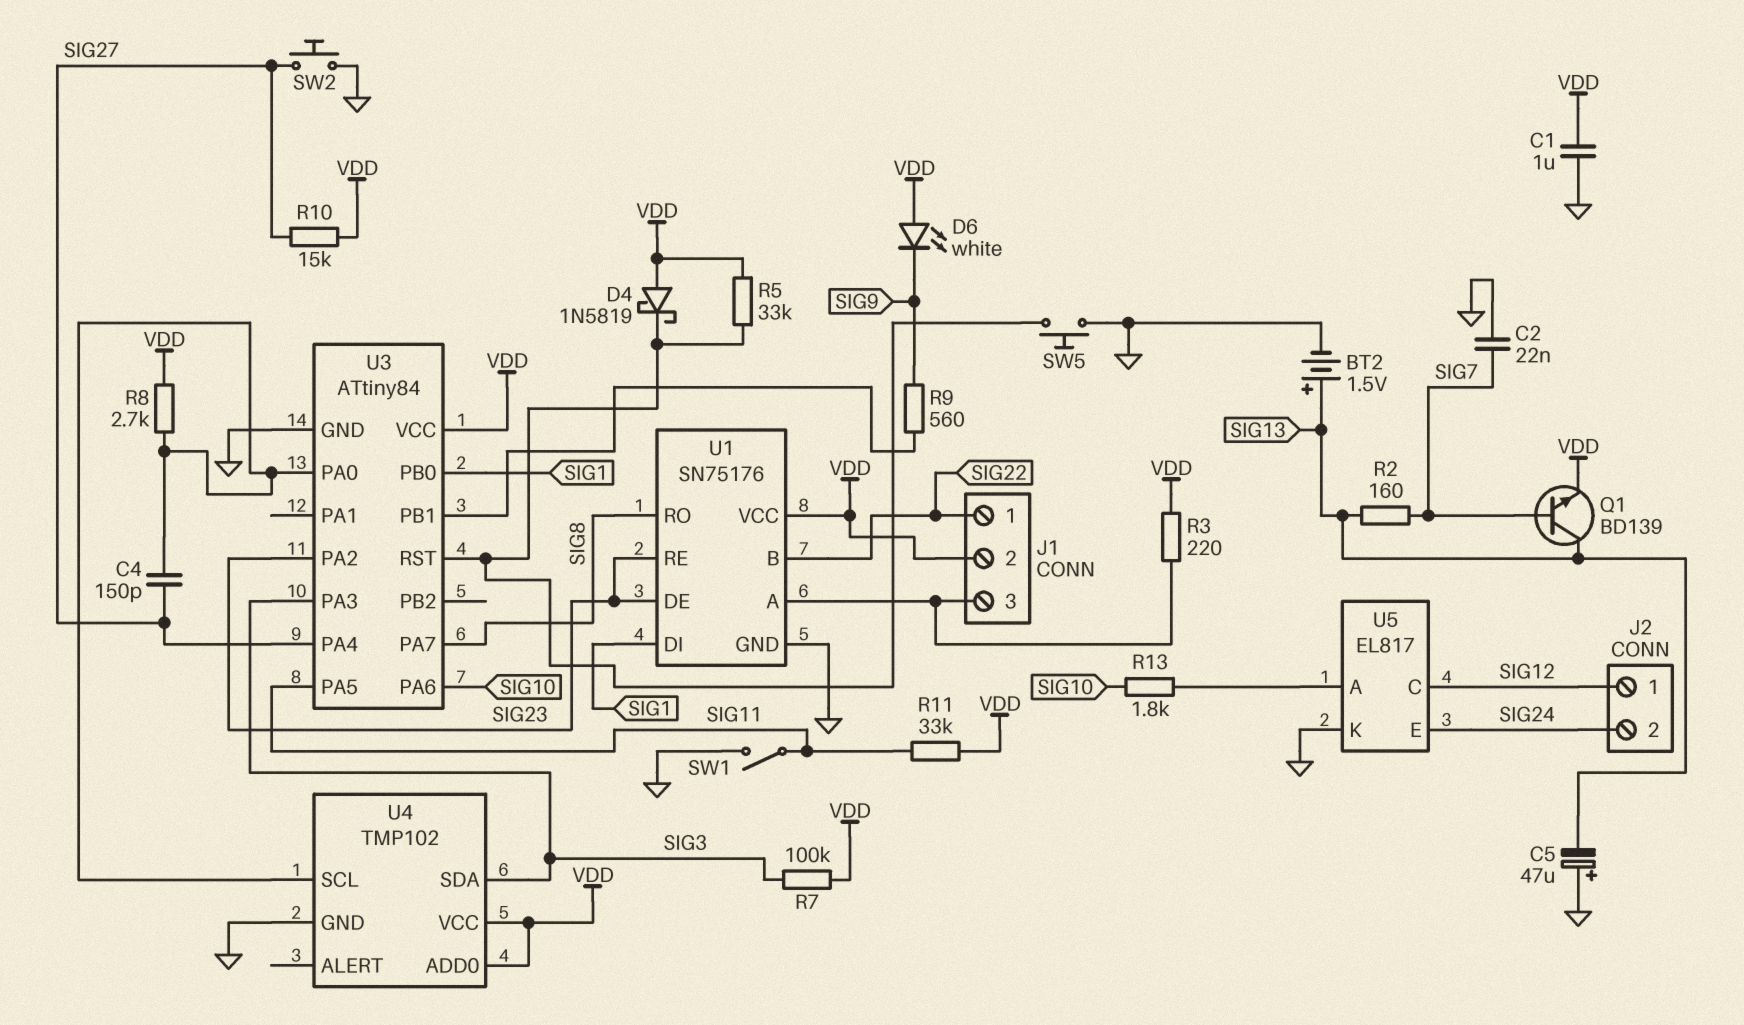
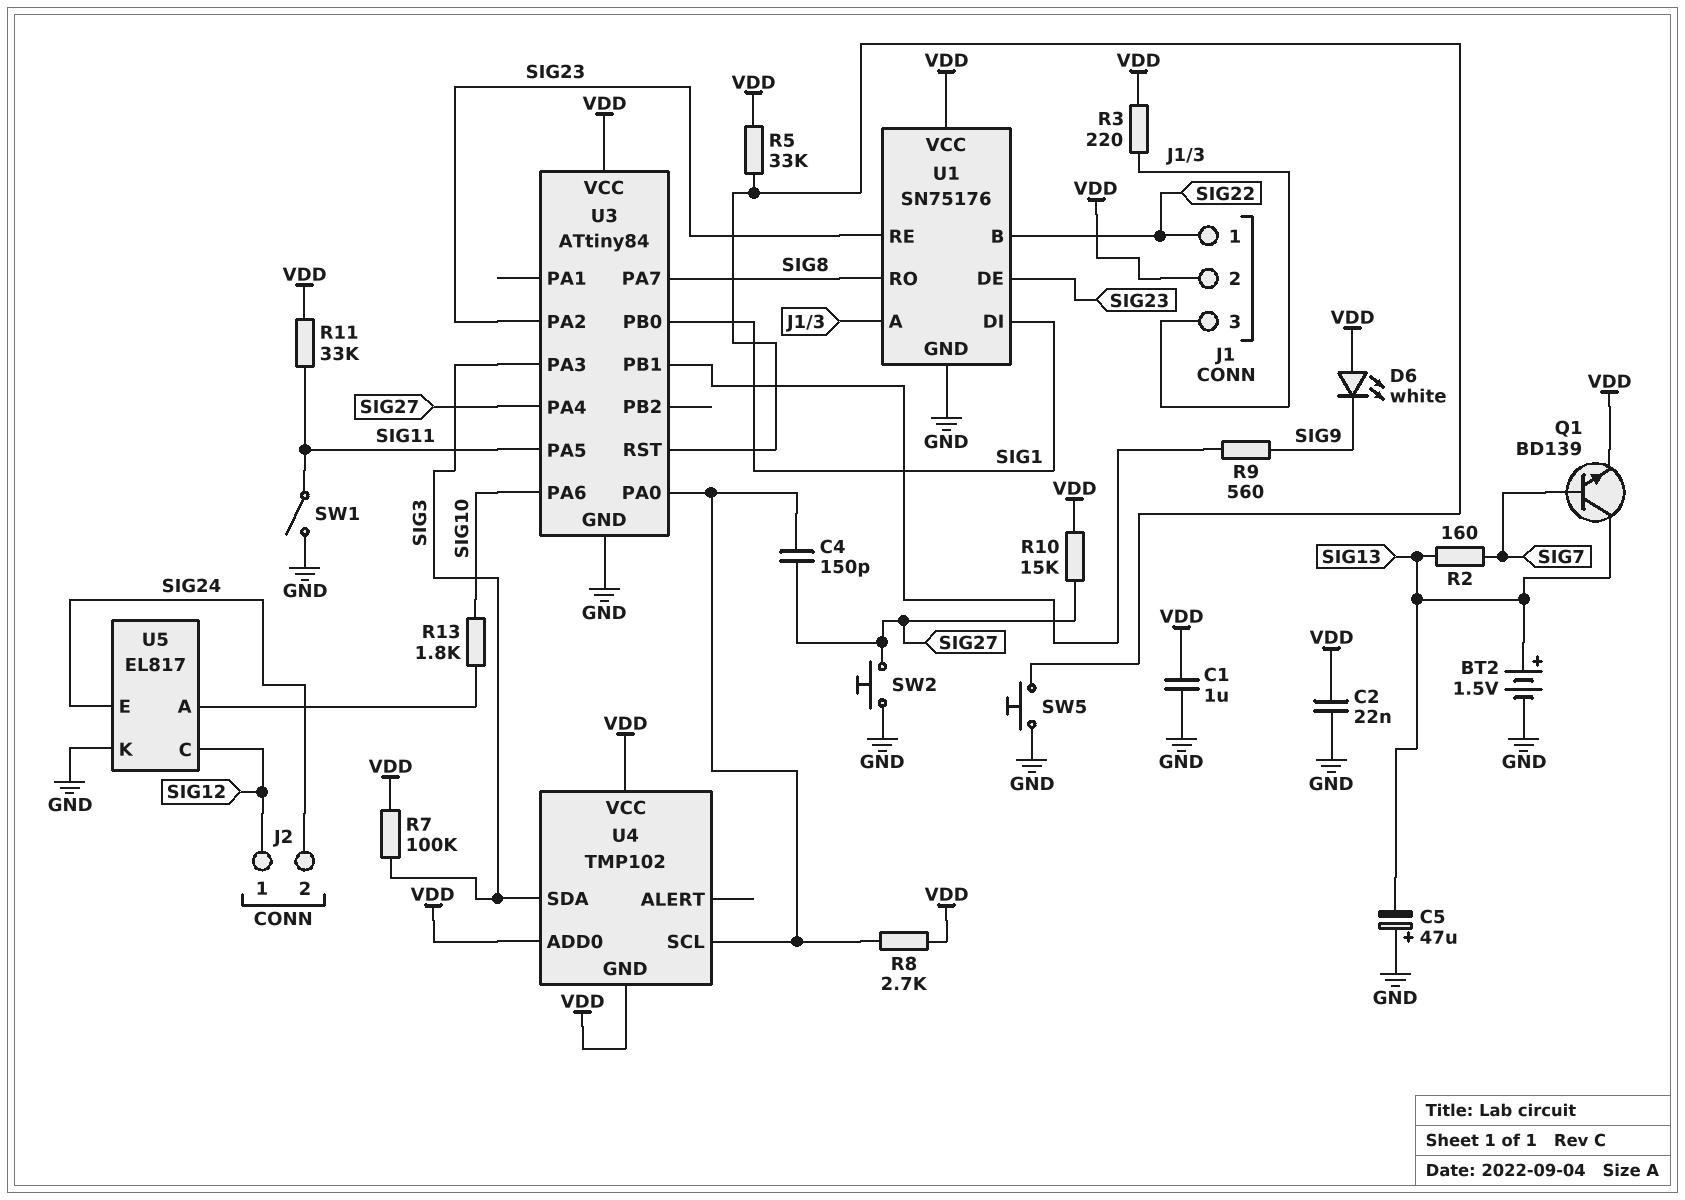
C2: 22nF (GND, SIG7) -> 22nF (GND, VDD)
D4: schottky 1N5819 (A VDD, K U3/RST) -> none
U4 pin GND: GND -> VDD

